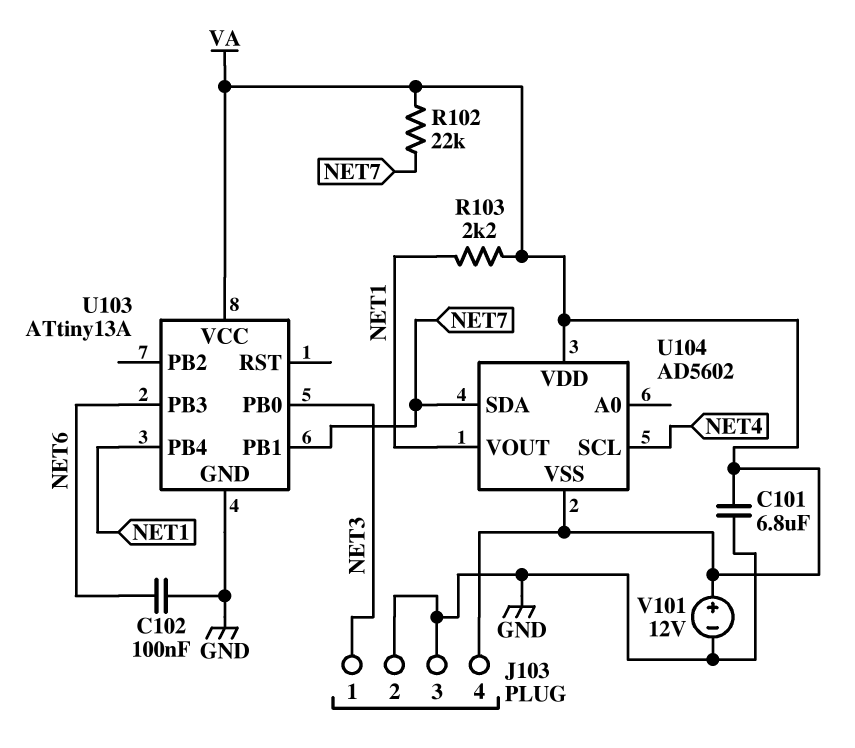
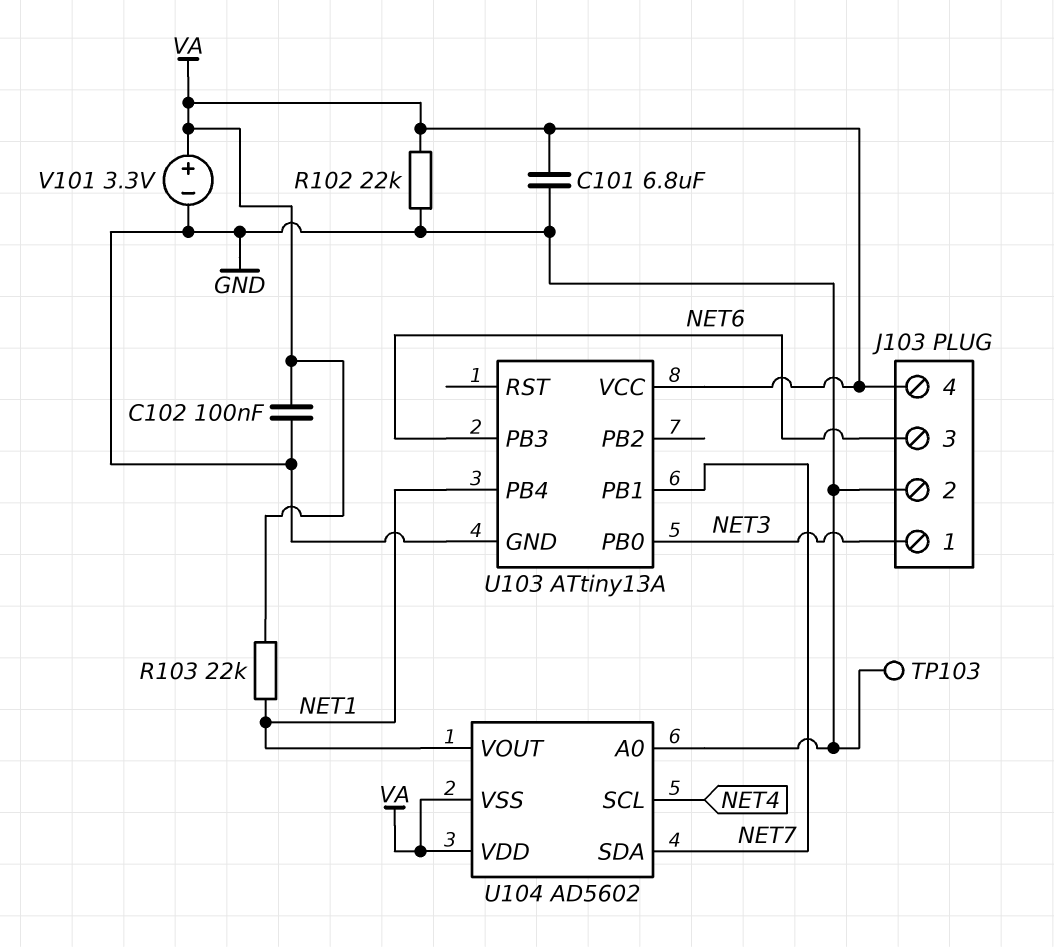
C102: 100nF (GND, NET6) -> 100nF (GND, VA)
J103 pin 3: GND -> NET6
R102: 22k (NET7, VA) -> 22k (GND, VA)
R103: 2.2k (NET1, VA) -> 22k (NET1, VA)
TP103: none -> test point (GND)
U104 pin A0: none -> GND
V101: 12V (plus VA, minus GND) -> 3.3V (plus VA, minus GND)

